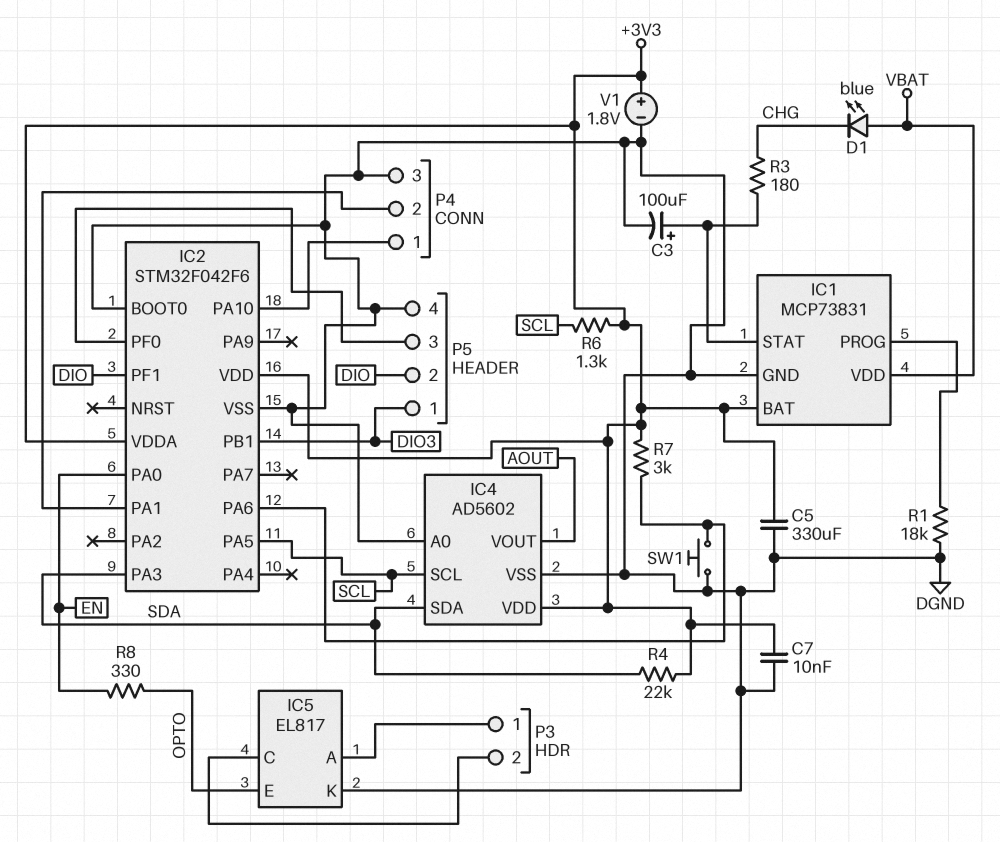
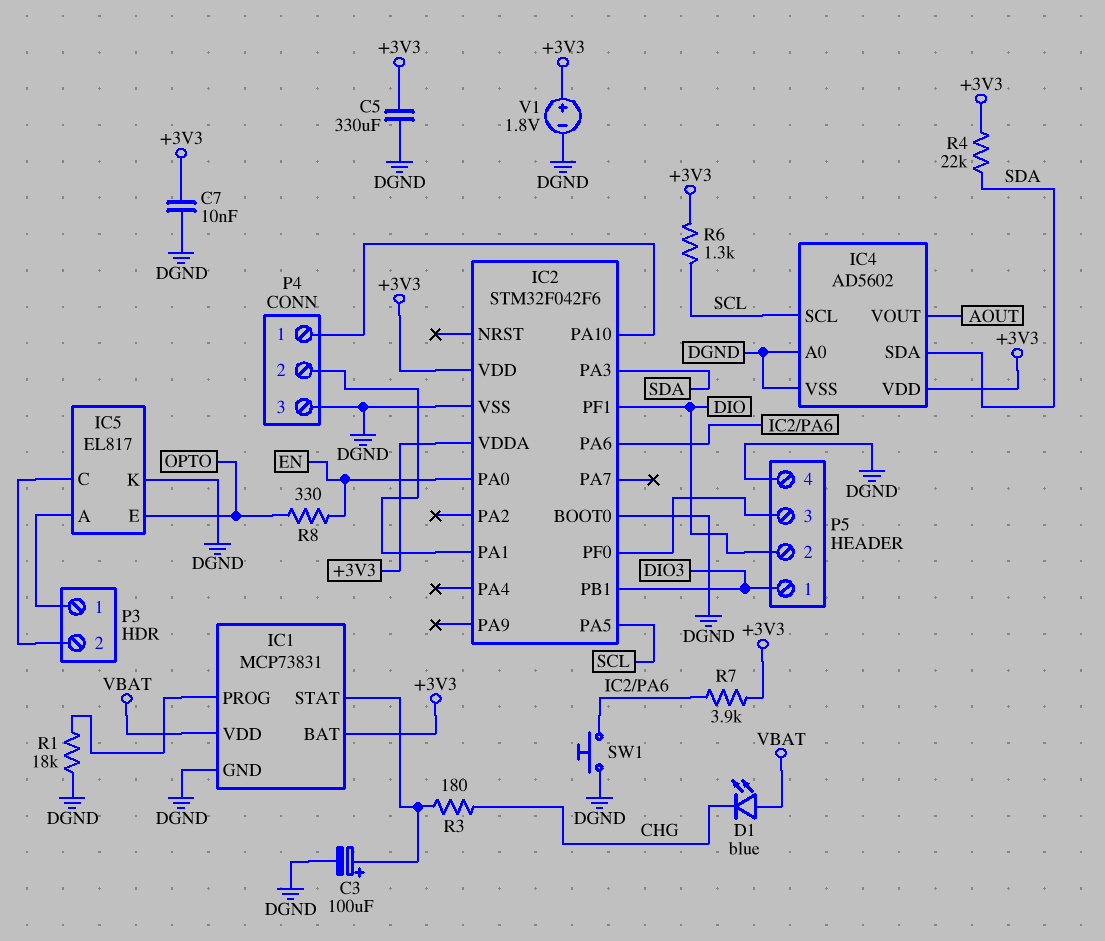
R7: 3k (+3V3, IC2/PA6) -> 3.9k (+3V3, IC2/PA6)

